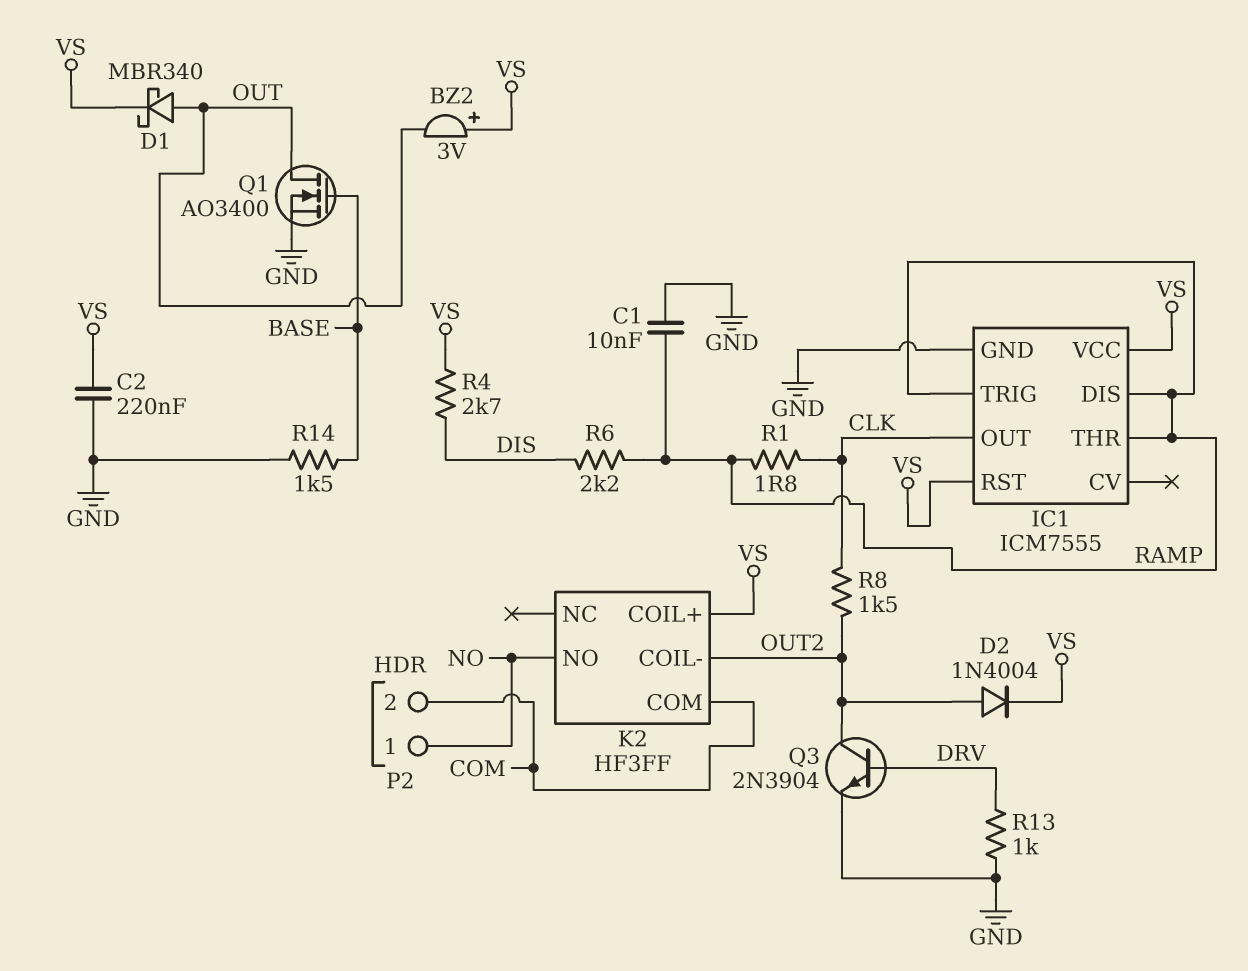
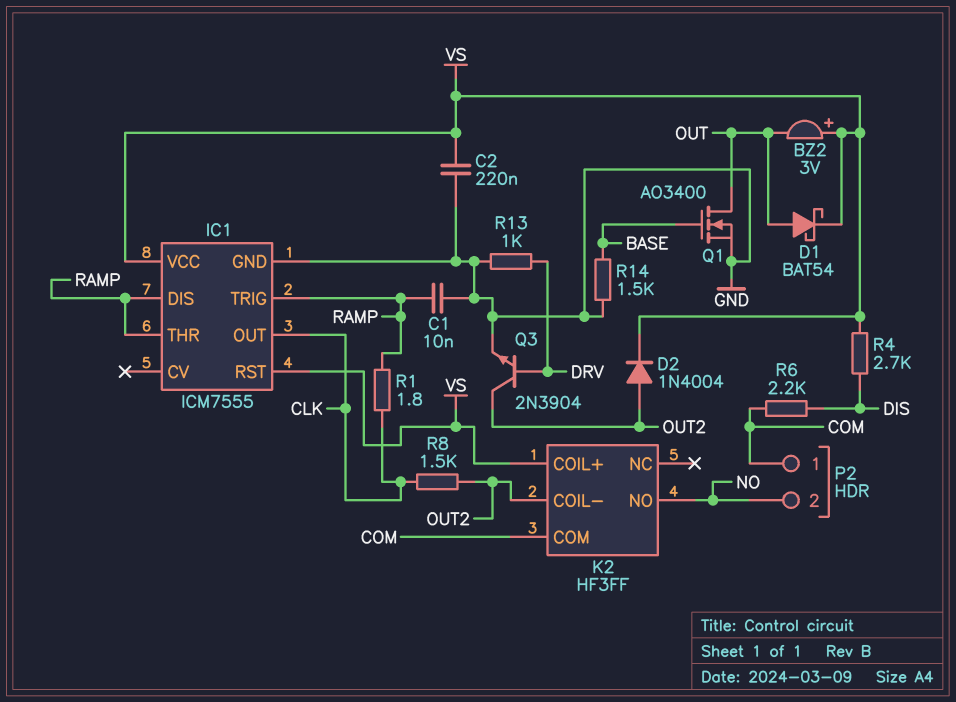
D1: schottky MBR340 (A OUT, K VS) -> schottky BAT54 (A OUT, K VS)
P2 pin 1: NO -> COM
P2 pin 2: COM -> NO
R6: 2.2k (DIS, RAMP) -> 2.2k (COM, DIS)

